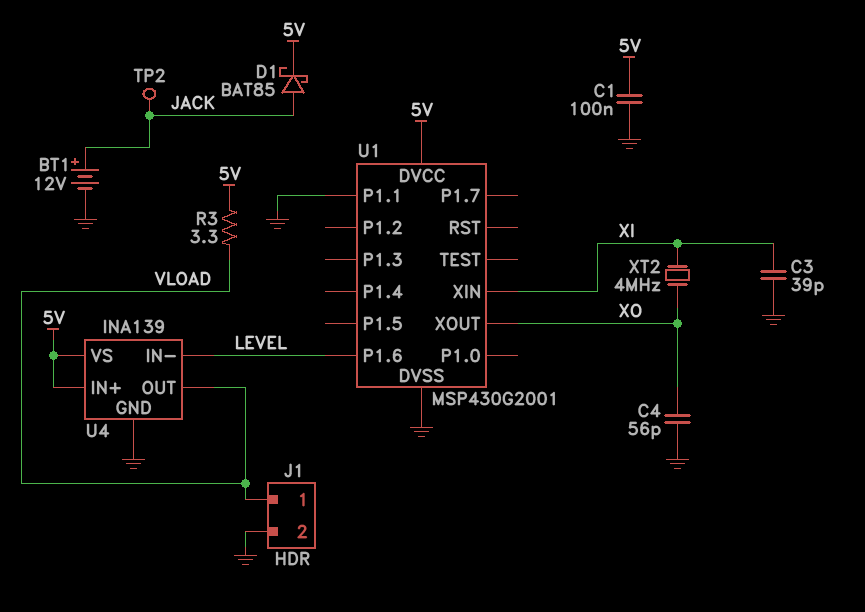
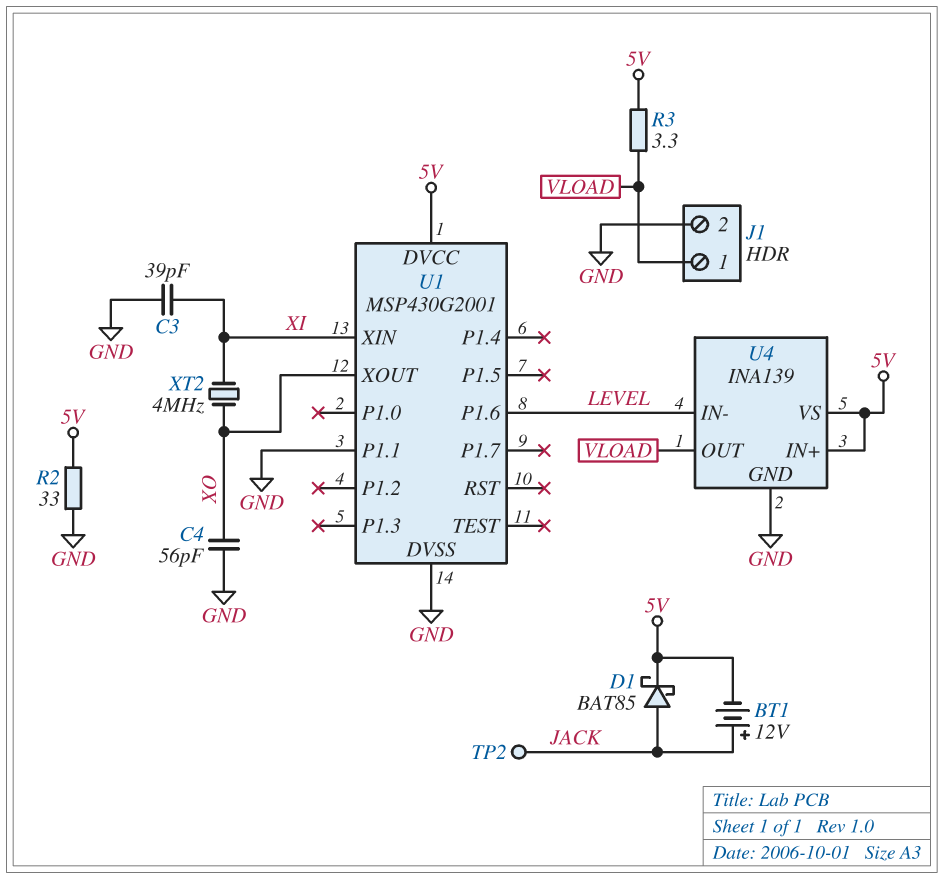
BT1: 12V (plus JACK, minus GND) -> 12V (plus JACK, minus 5V)
C1: 100nF (5V, GND) -> none
R2: none -> 33 (5V, GND)

